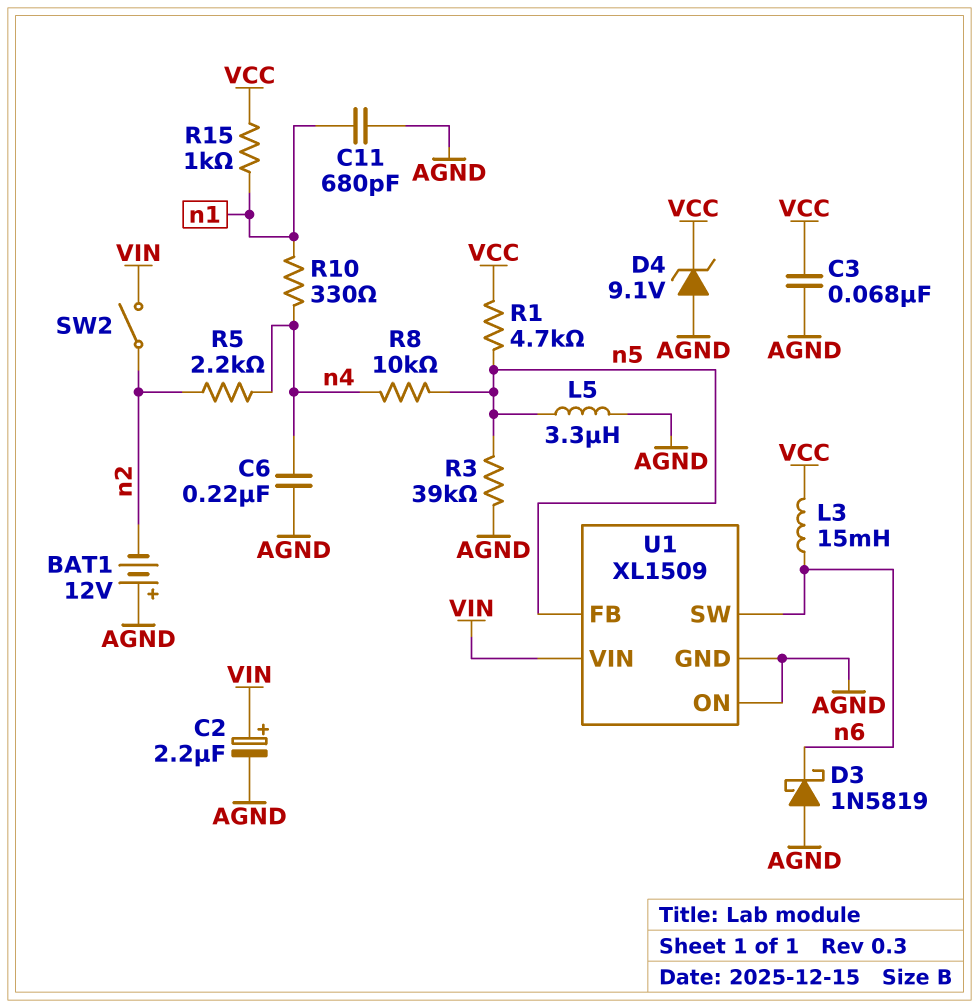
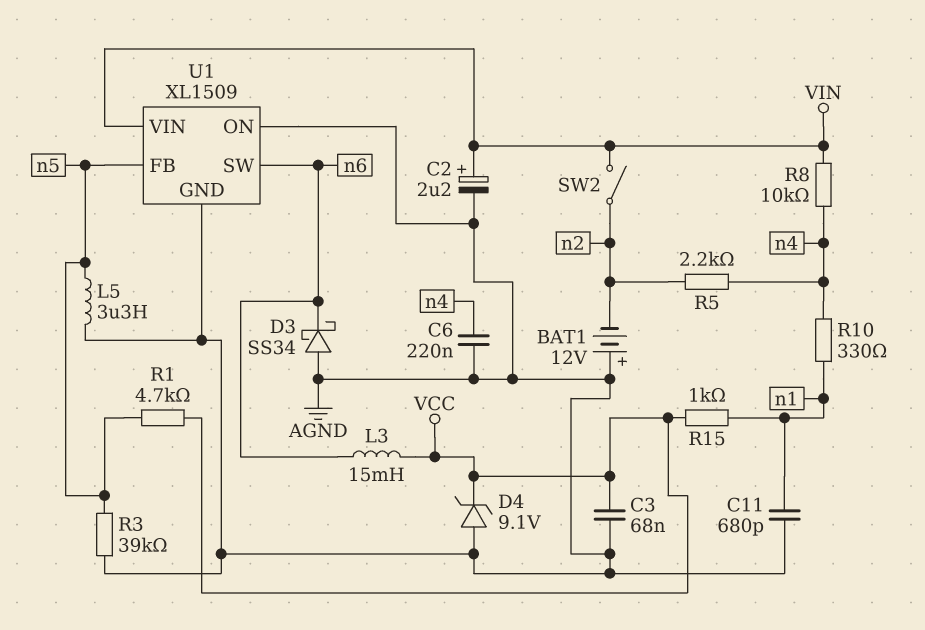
D3: schottky 1N5819 (A AGND, K n6) -> schottky SS34 (A AGND, K n6)
R8: 10k (n4, n5) -> 10k (VIN, n4)

